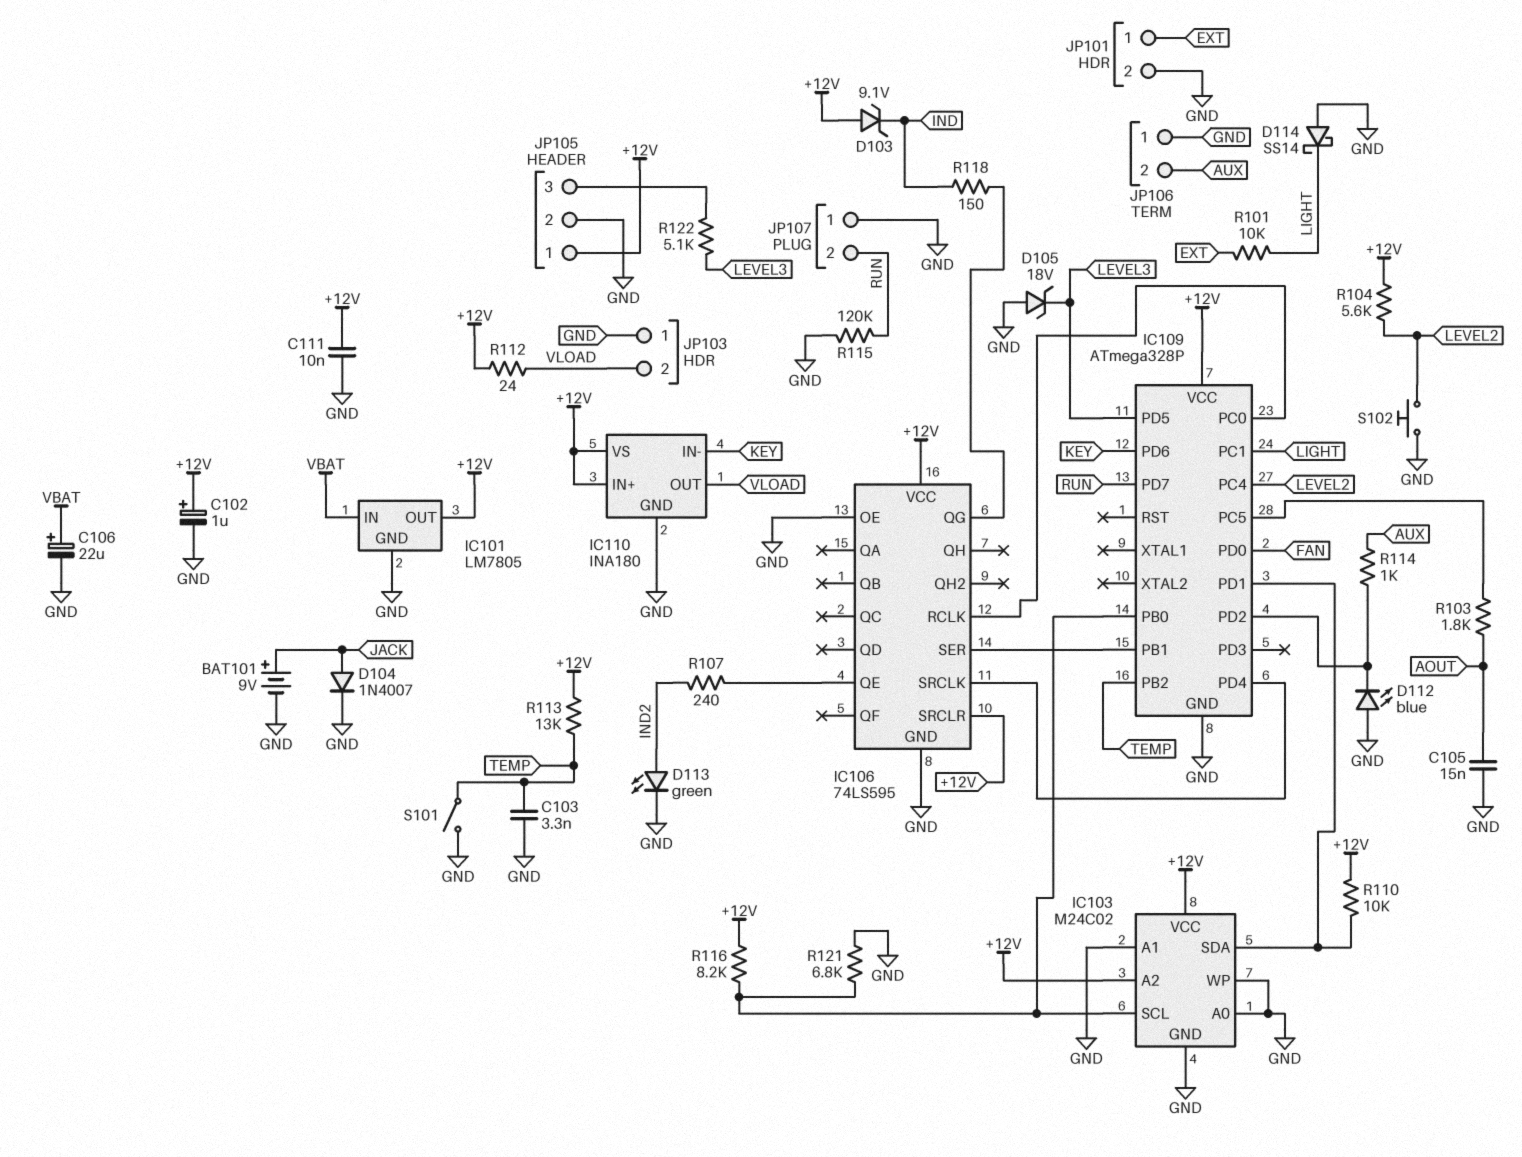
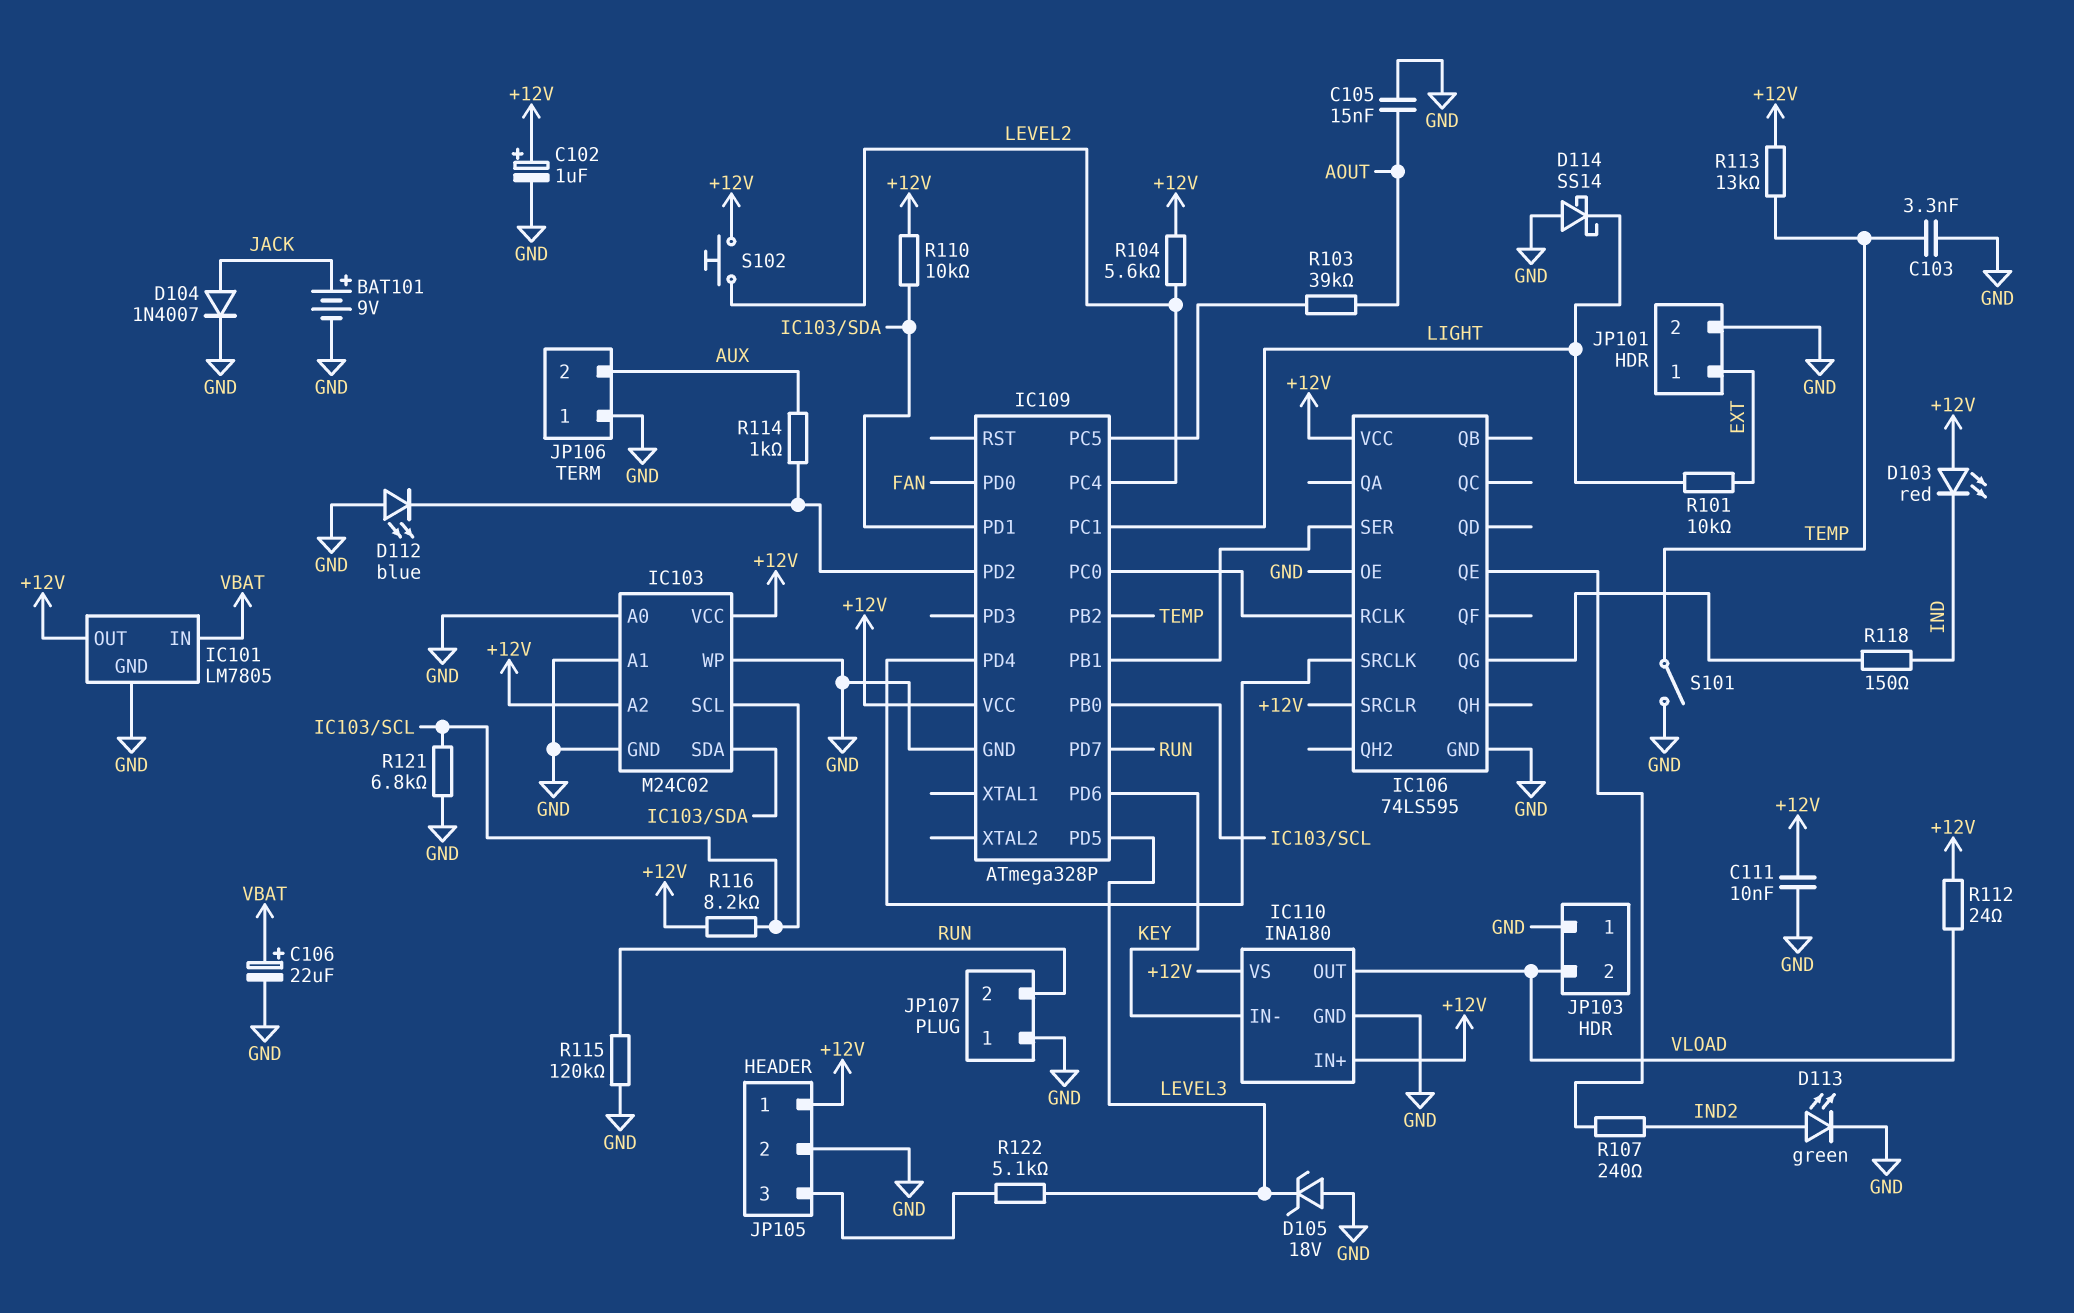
D103: zener 9.1V (A +12V, K IND) -> LED red (A +12V, K IND)
R103: 1.8k (AOUT, IC109/PC5) -> 39k (AOUT, IC109/PC5)
S102: button (GND, LEVEL2) -> button (+12V, LEVEL2)

